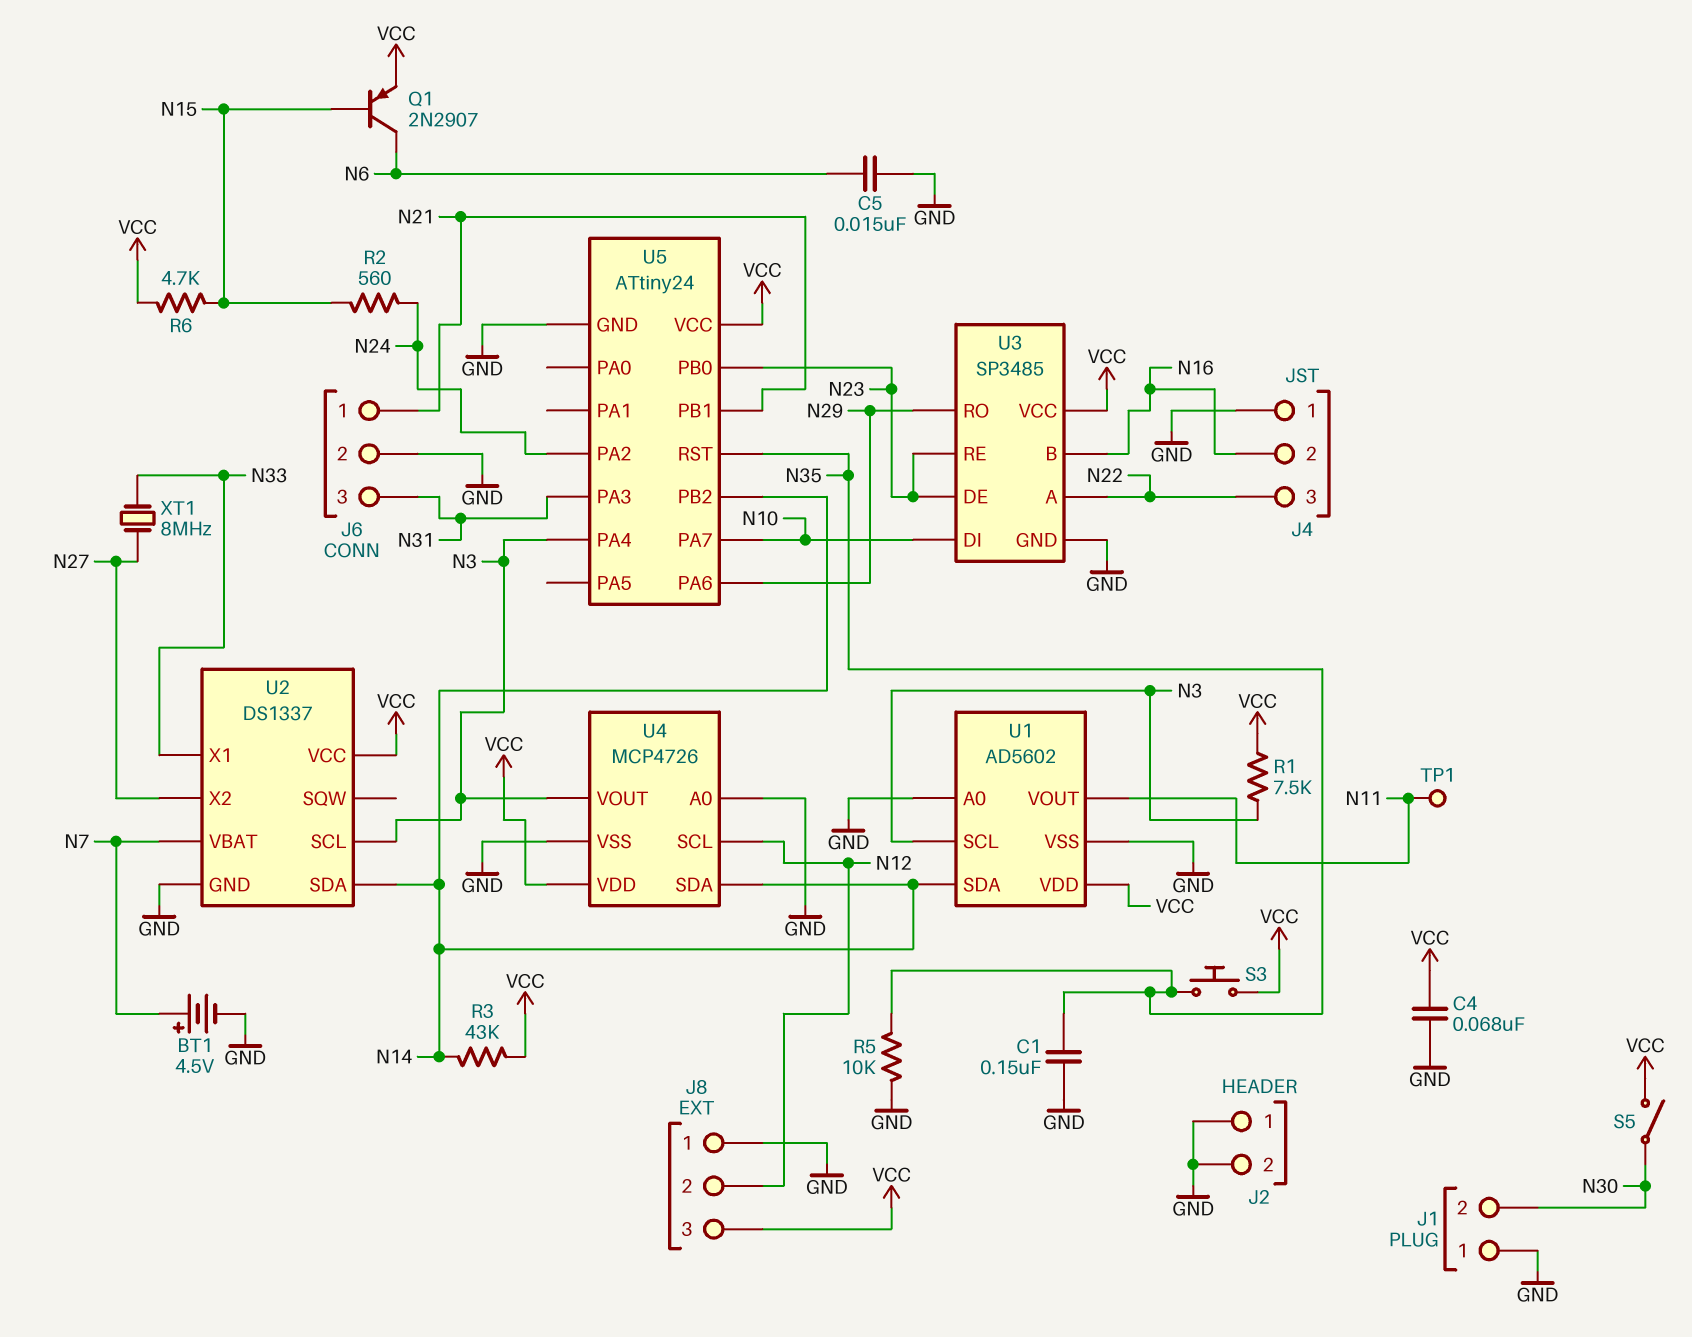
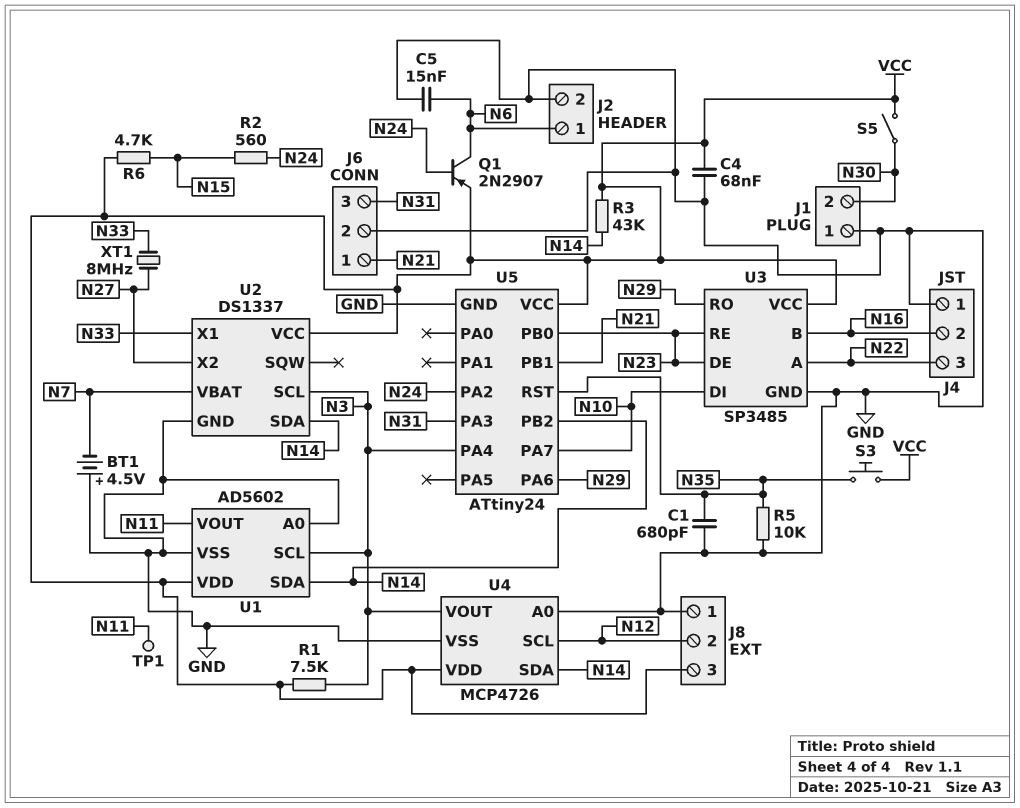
BT1: 4.5V (plus N7, minus GND) -> 4.5V (plus GND, minus N7)
C1: 150nF (GND, N35) -> 680pF (GND, N35)
J2 pin 1: GND -> N6
Q1: PNP 2N2907 (B N15, C N6, E VCC) -> PNP 2N2907 (B N24, C N6, E VCC)

